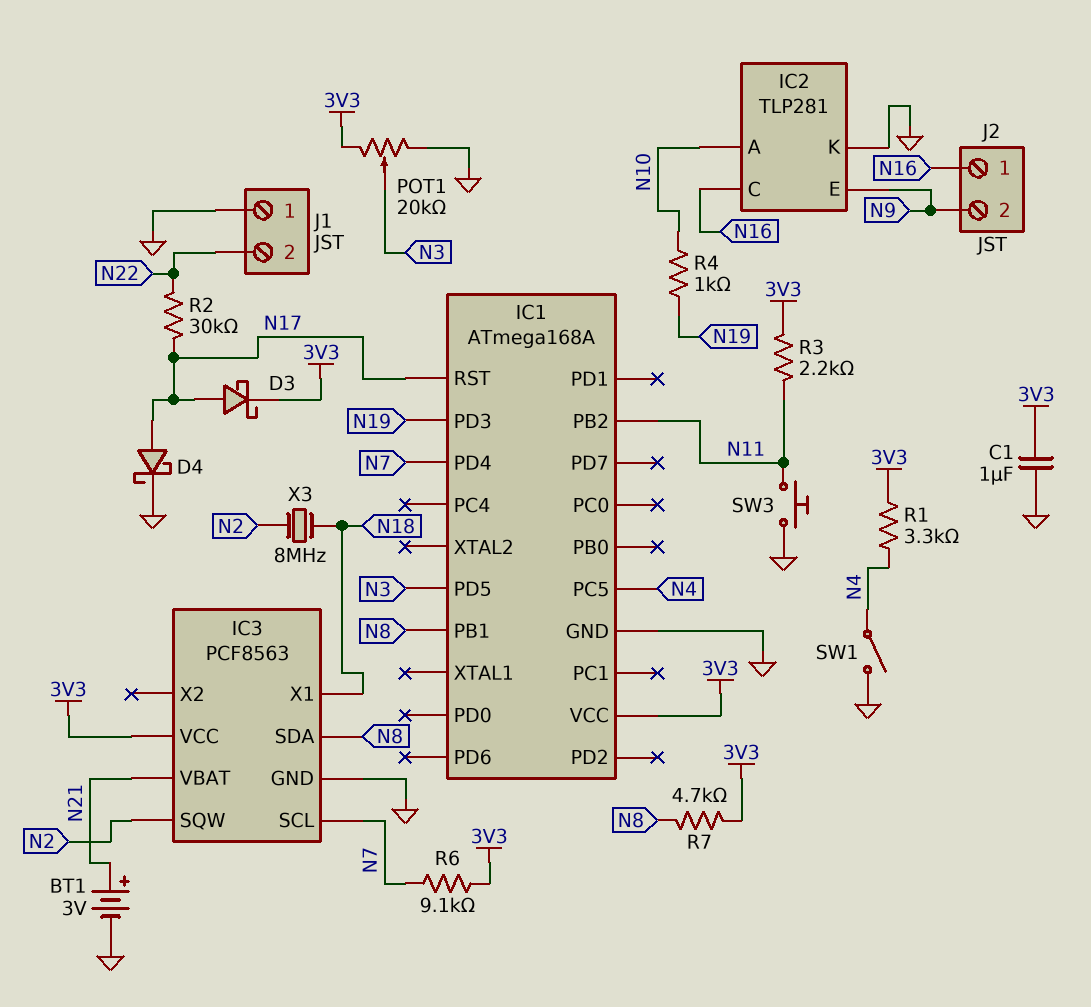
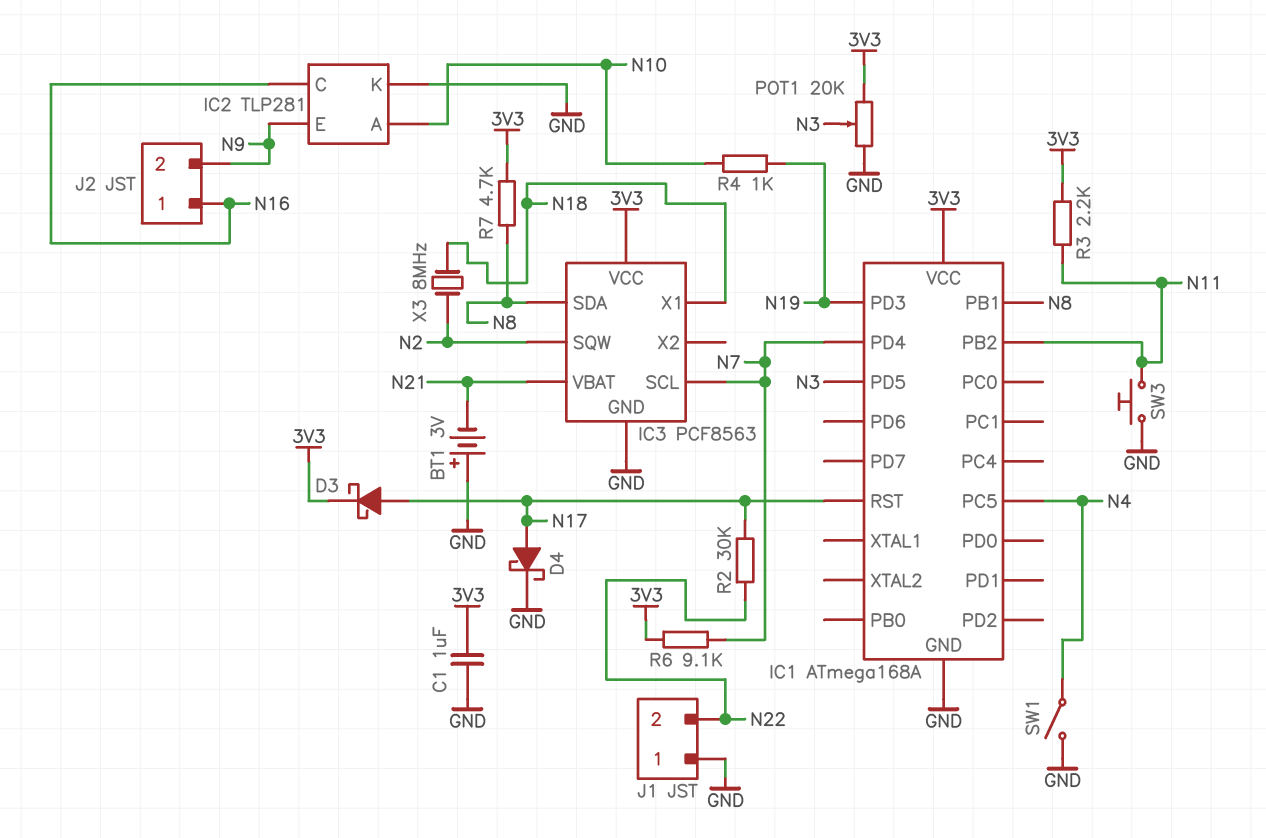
BT1: 3V (plus N21, minus GND) -> 3V (plus GND, minus N21)
R1: 3.3k (3V3, N4) -> none

